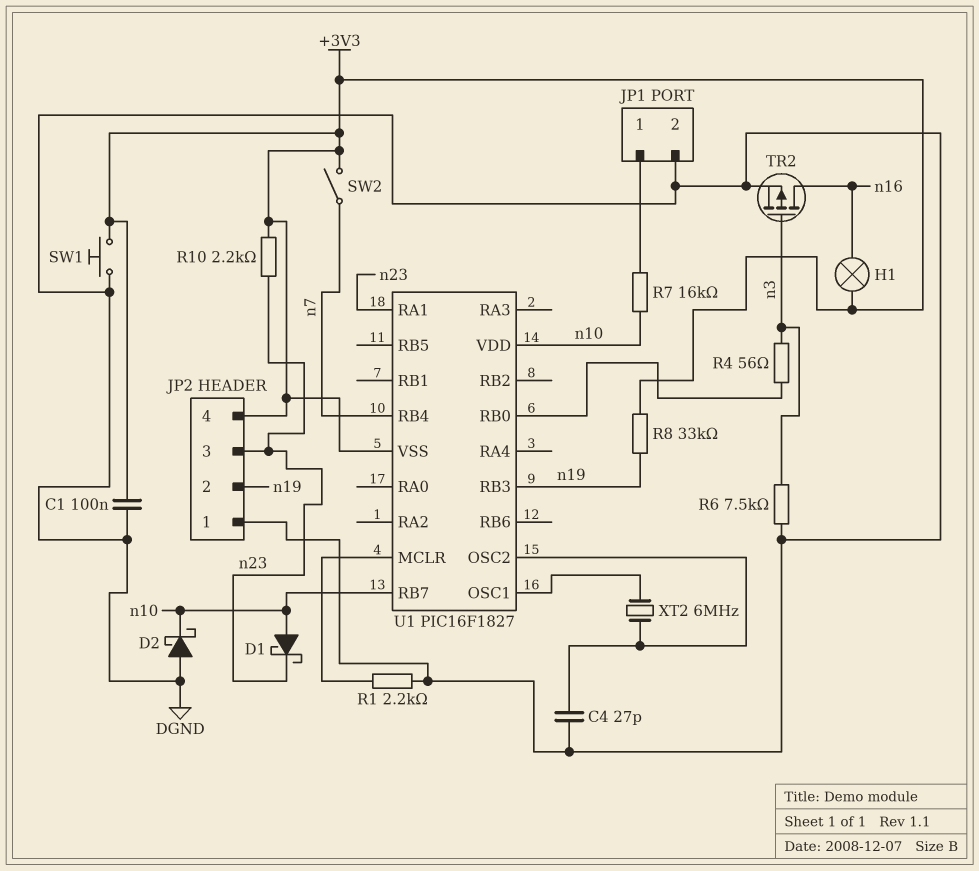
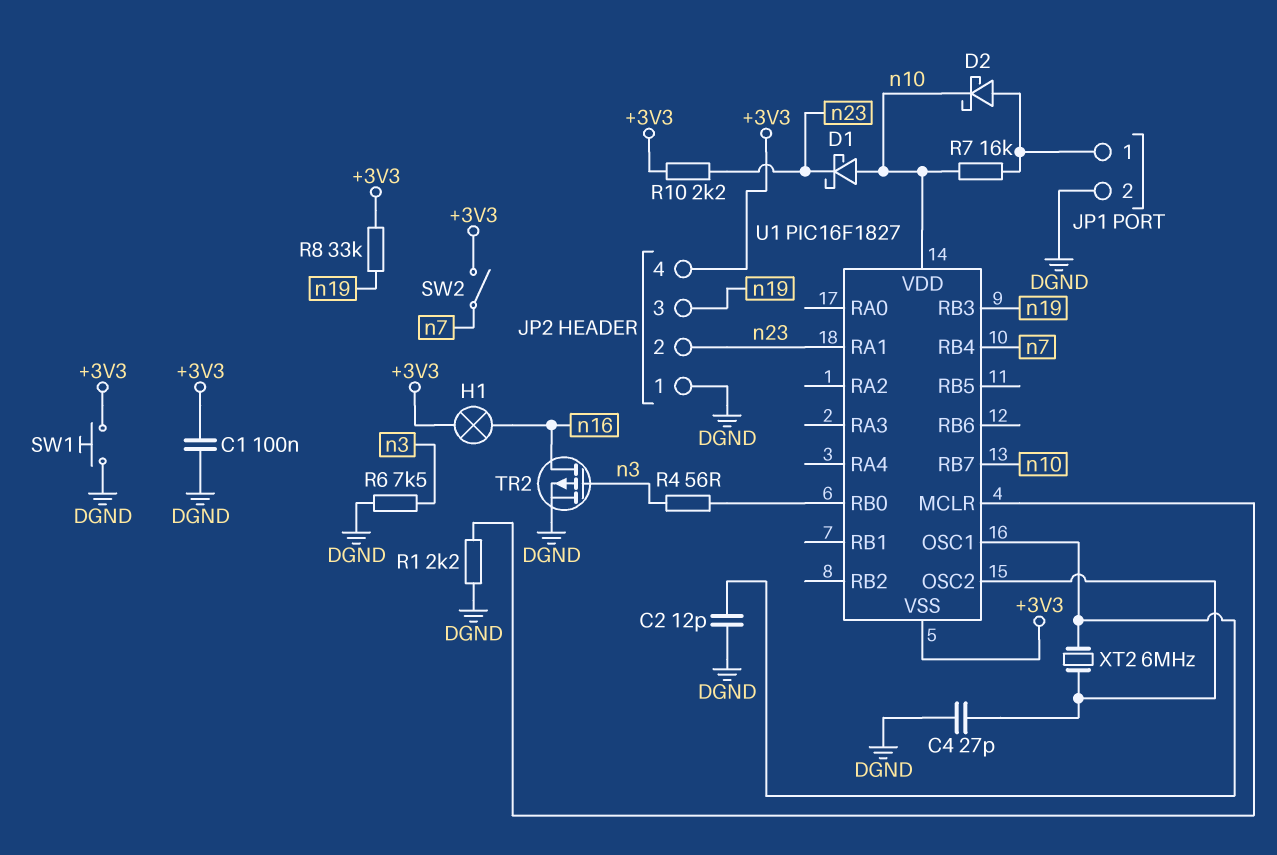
C2: none -> 12pF (DGND, U1/OSC1)
D2: schottky (A DGND, K n10) -> schottky (A JP1/1, K n10)
JP2 pin 2: n19 -> n23
JP2 pin 3: n23 -> n19

